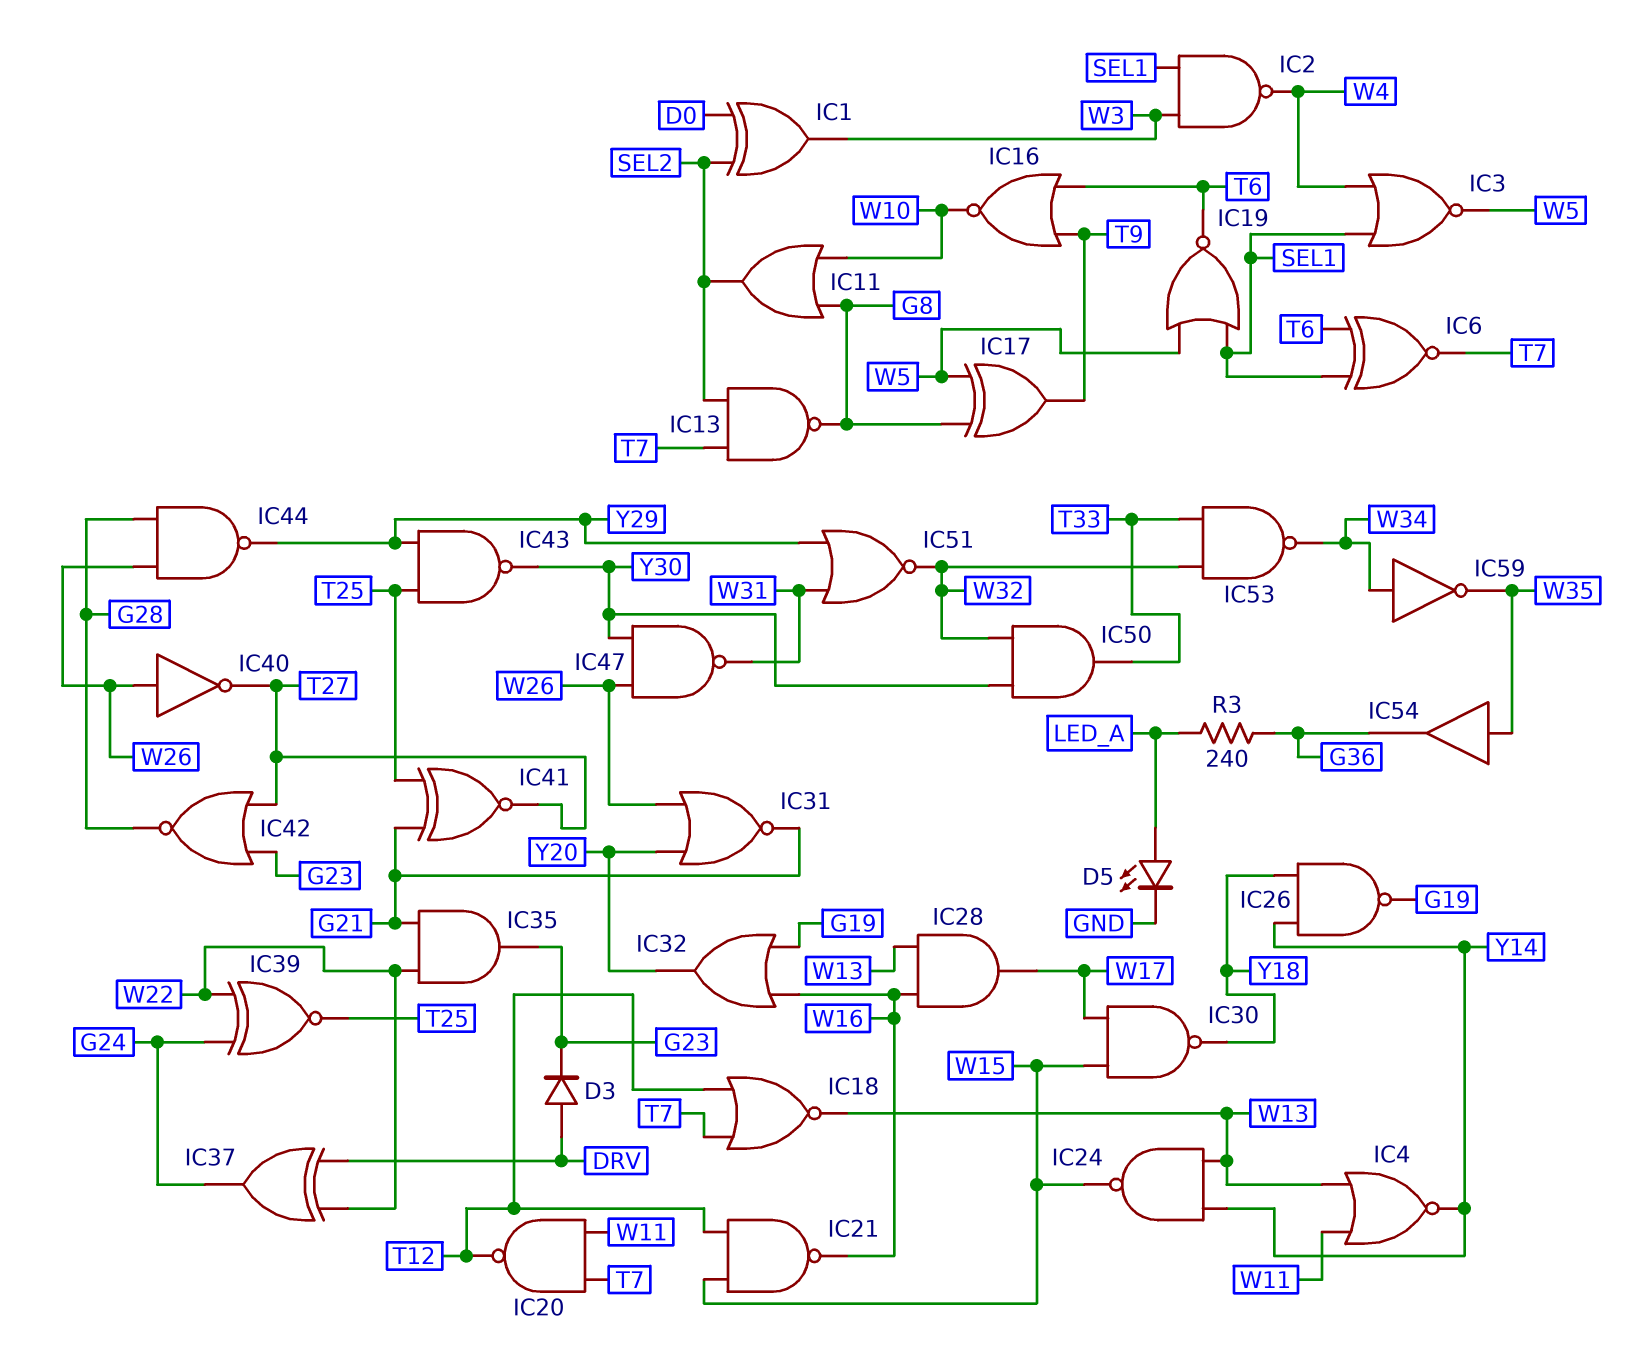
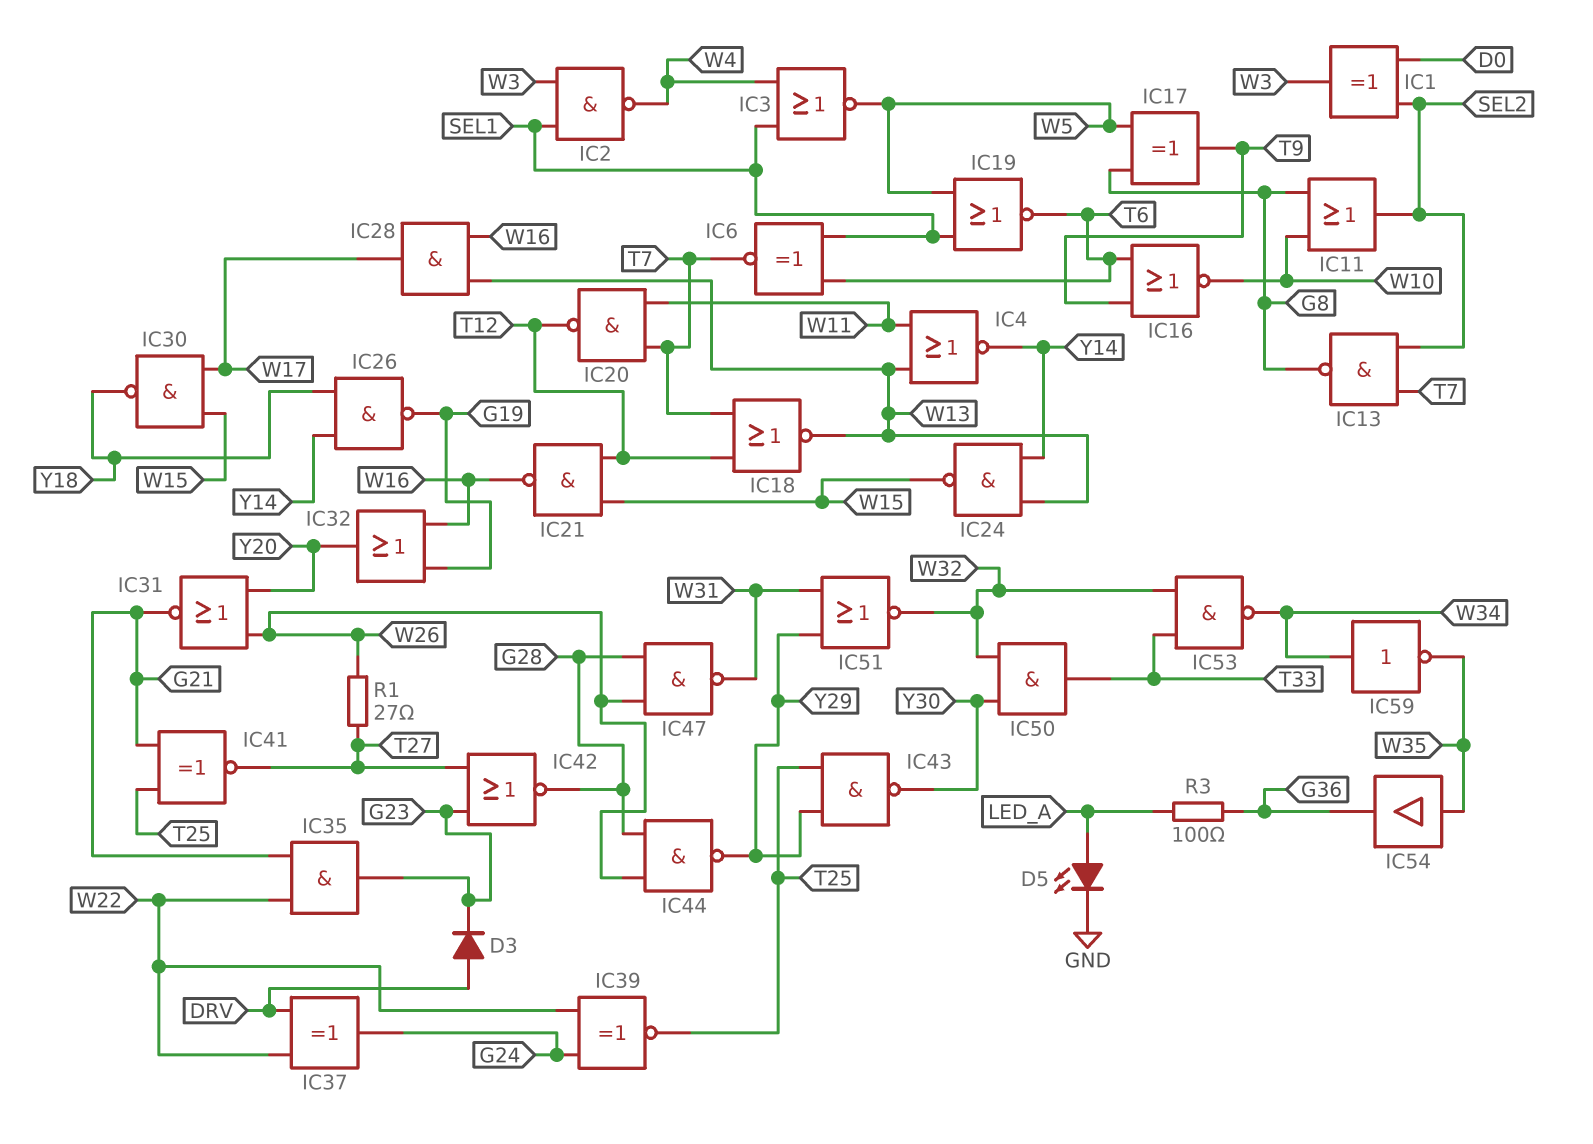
IC40: NOT (in W26, out T27) -> none
IC47: NAND (in W26, in Y30, out W31) -> NAND (in G28, in W26, out W31)
R1: none -> 27 (T27, W26)
R3: 240 (G36, LED_A) -> 100 (G36, LED_A)

